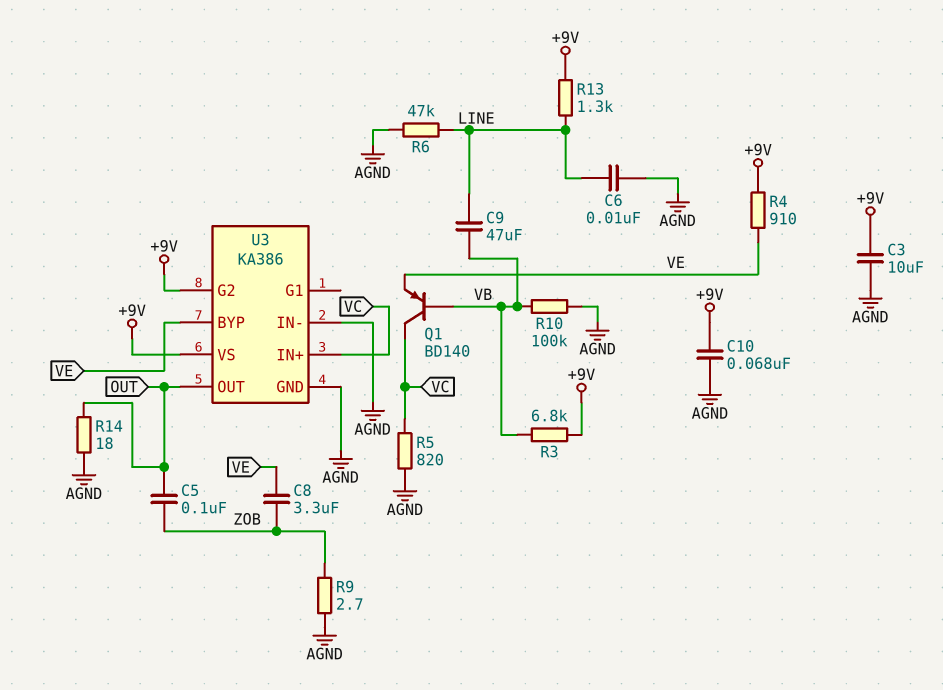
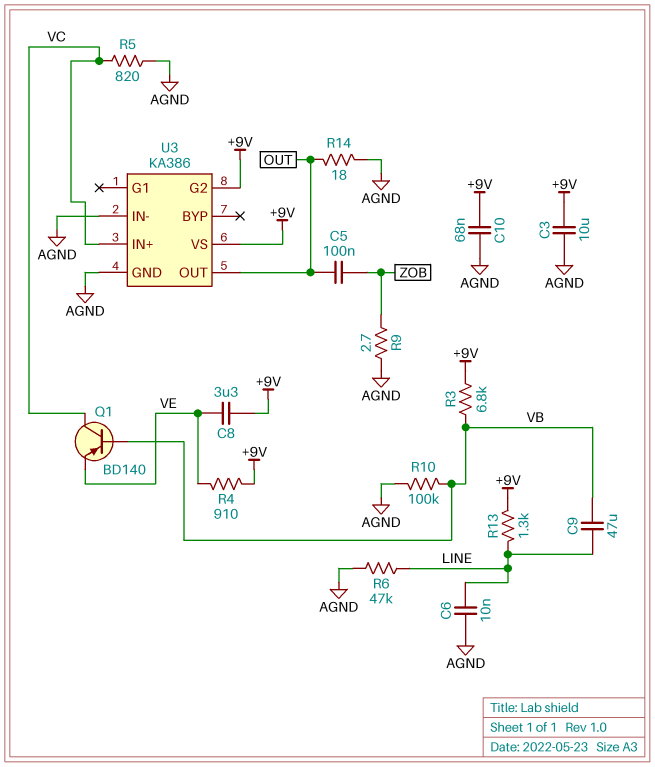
C8: 3.3uF (VE, ZOB) -> 3.3uF (+9V, VE)
U3 pin BYP: VE -> none

